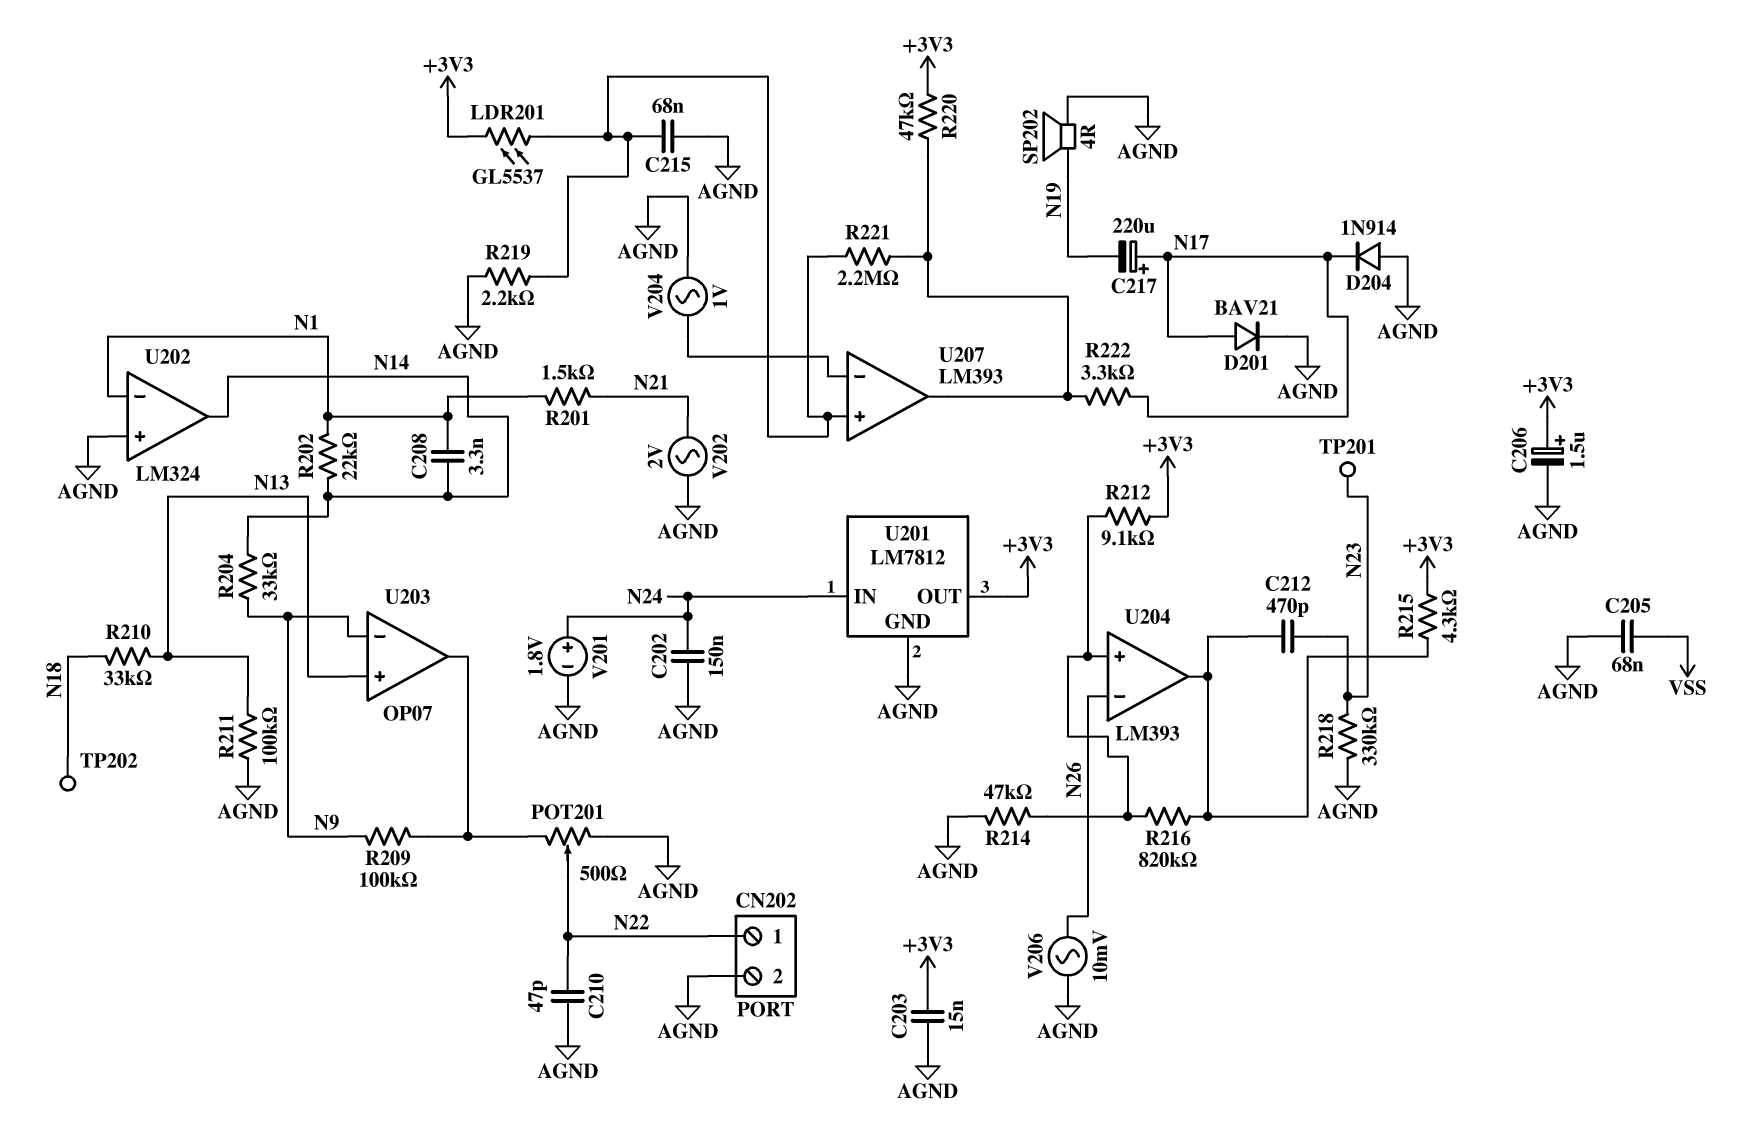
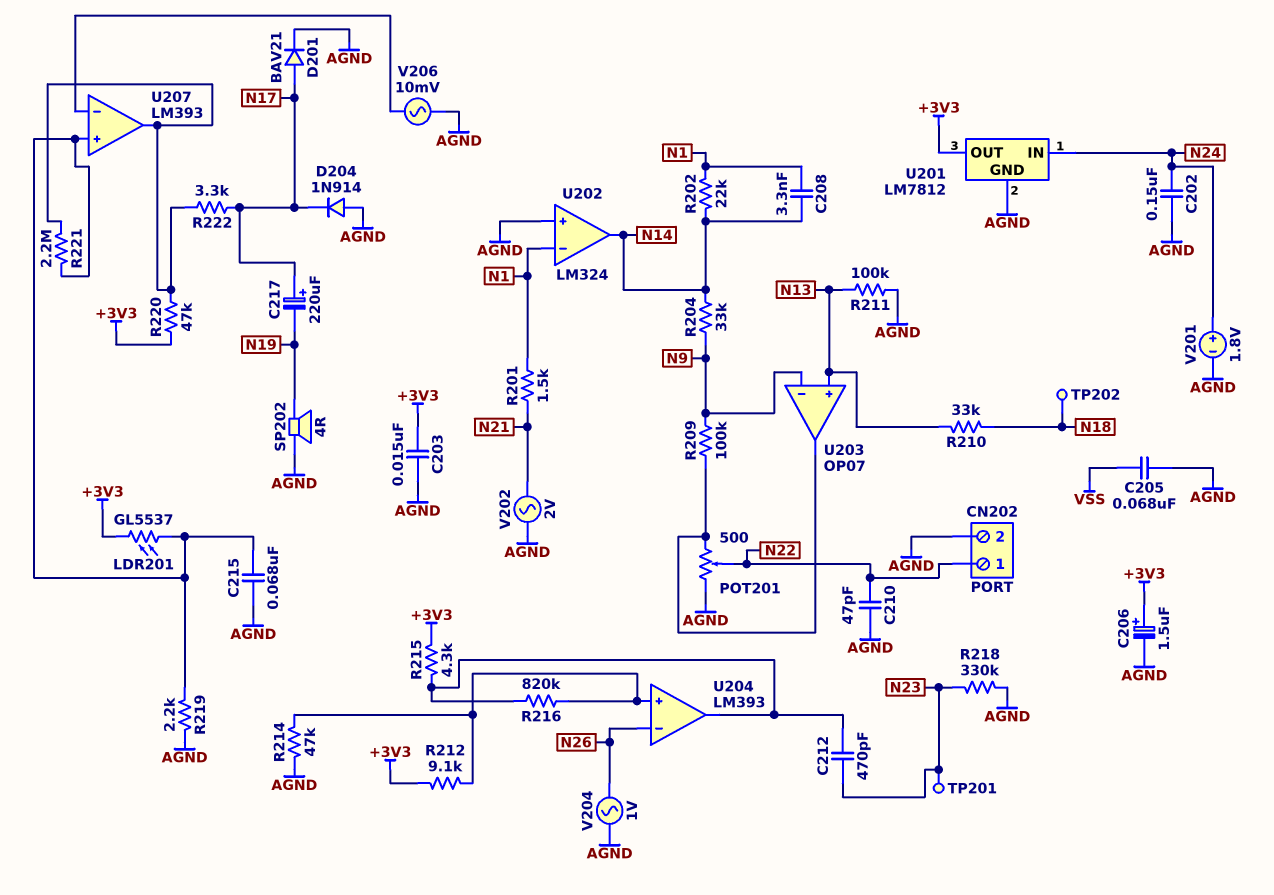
V204: AC 1V (AGND, U207/in-) -> AC 1V (AGND, N26)
V206: AC 10mV (AGND, N26) -> AC 10mV (AGND, U207/in-)

